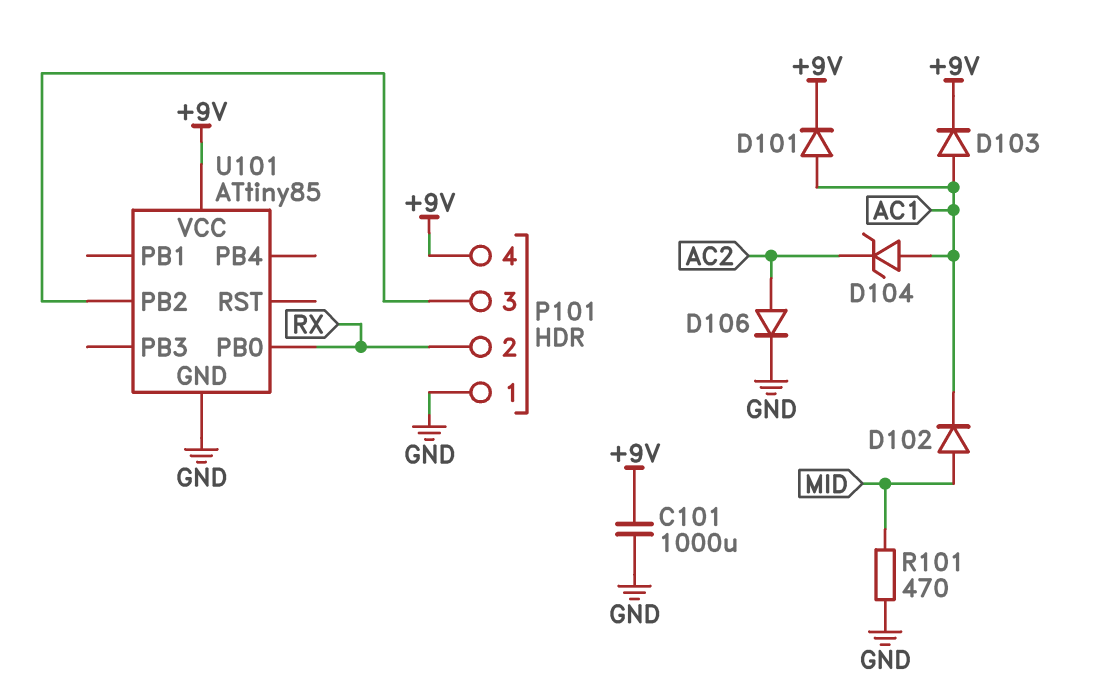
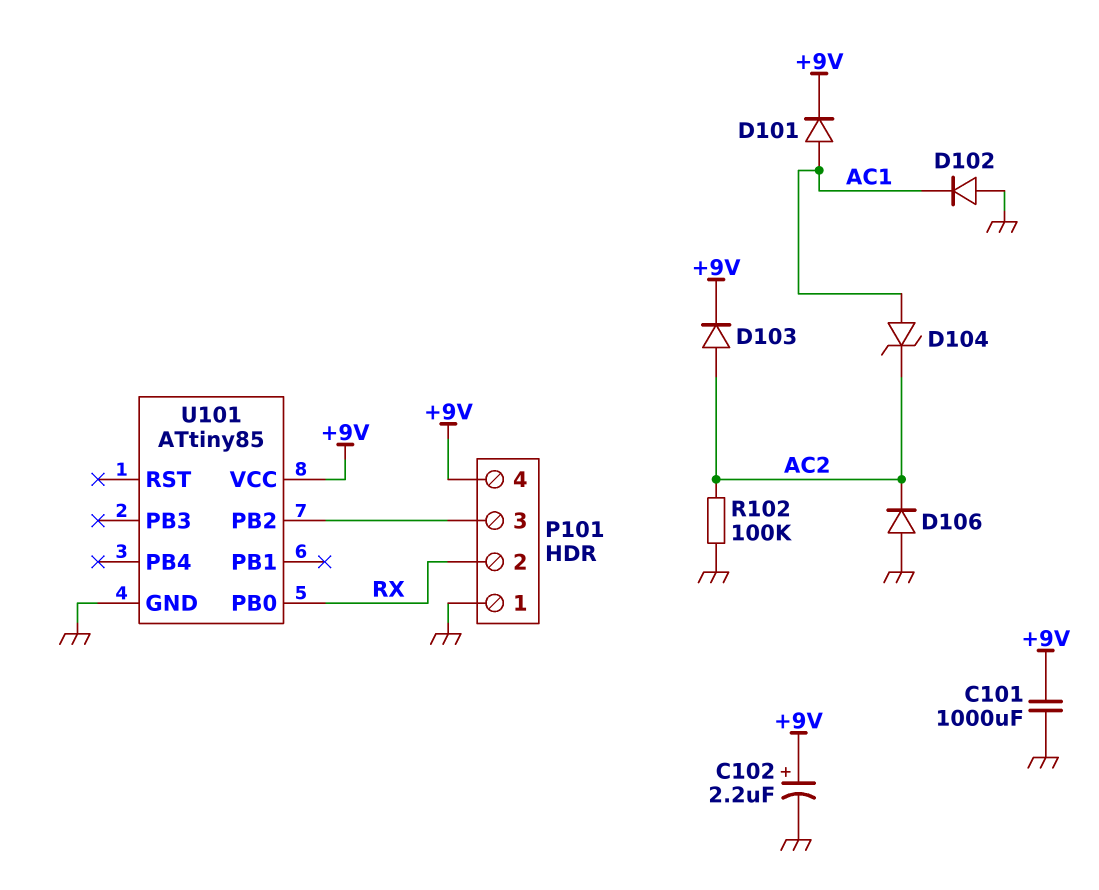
C102: none -> 2.2uF (plus +9V, minus GND)
D102: diode (A MID, K AC1) -> diode (A GND, K AC1)
D103: diode (A AC1, K +9V) -> diode (A AC2, K +9V)
D106: diode (A AC2, K GND) -> diode (A GND, K AC2)
R101: 470 (GND, MID) -> none
R102: none -> 100k (AC2, GND)

